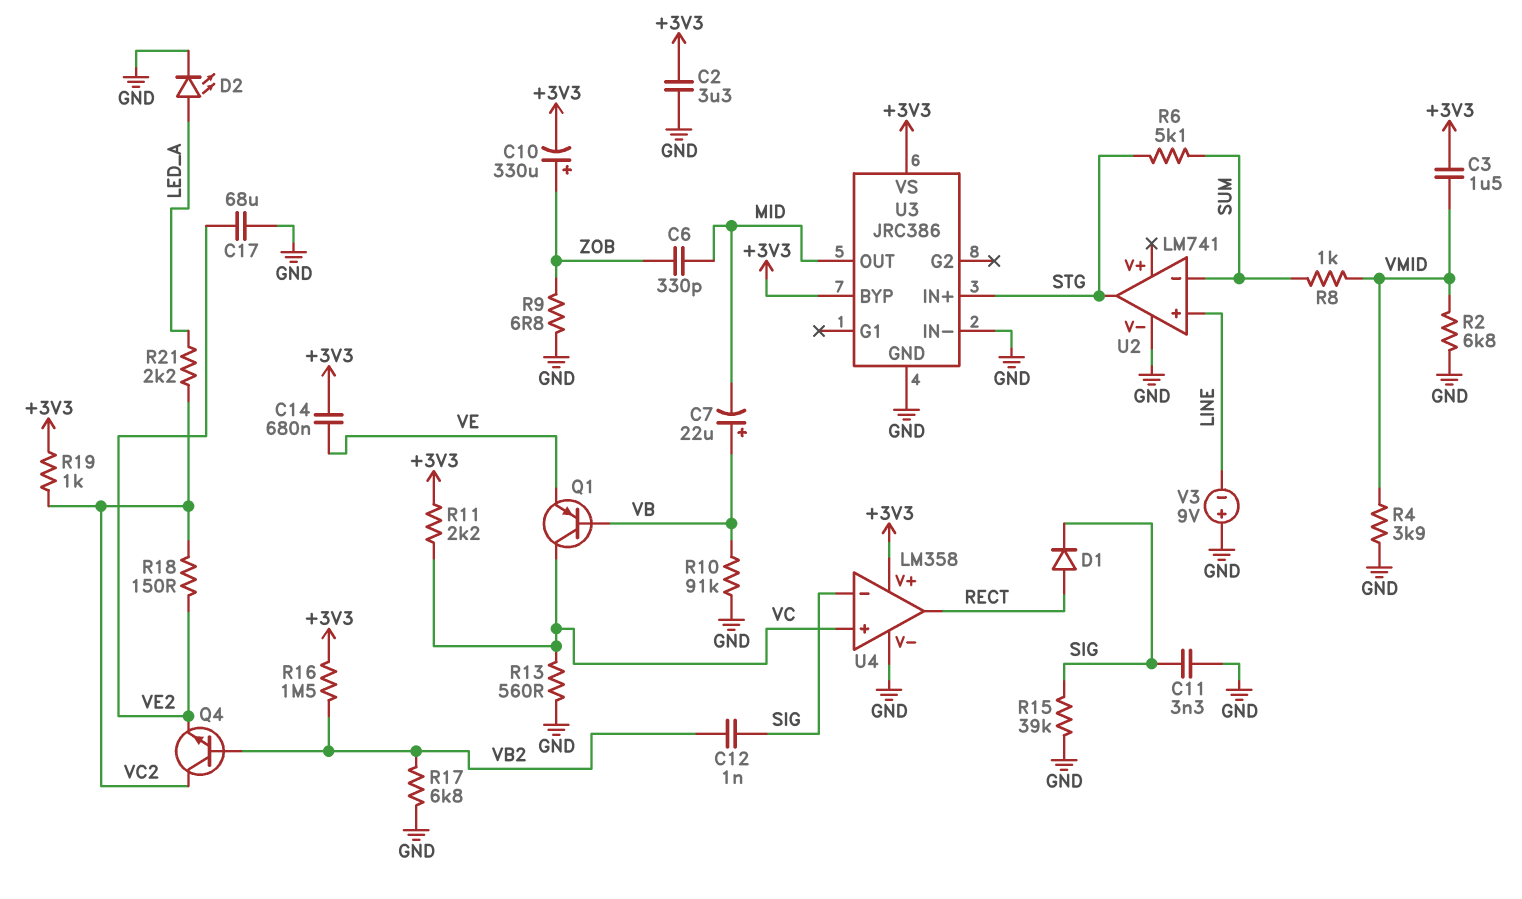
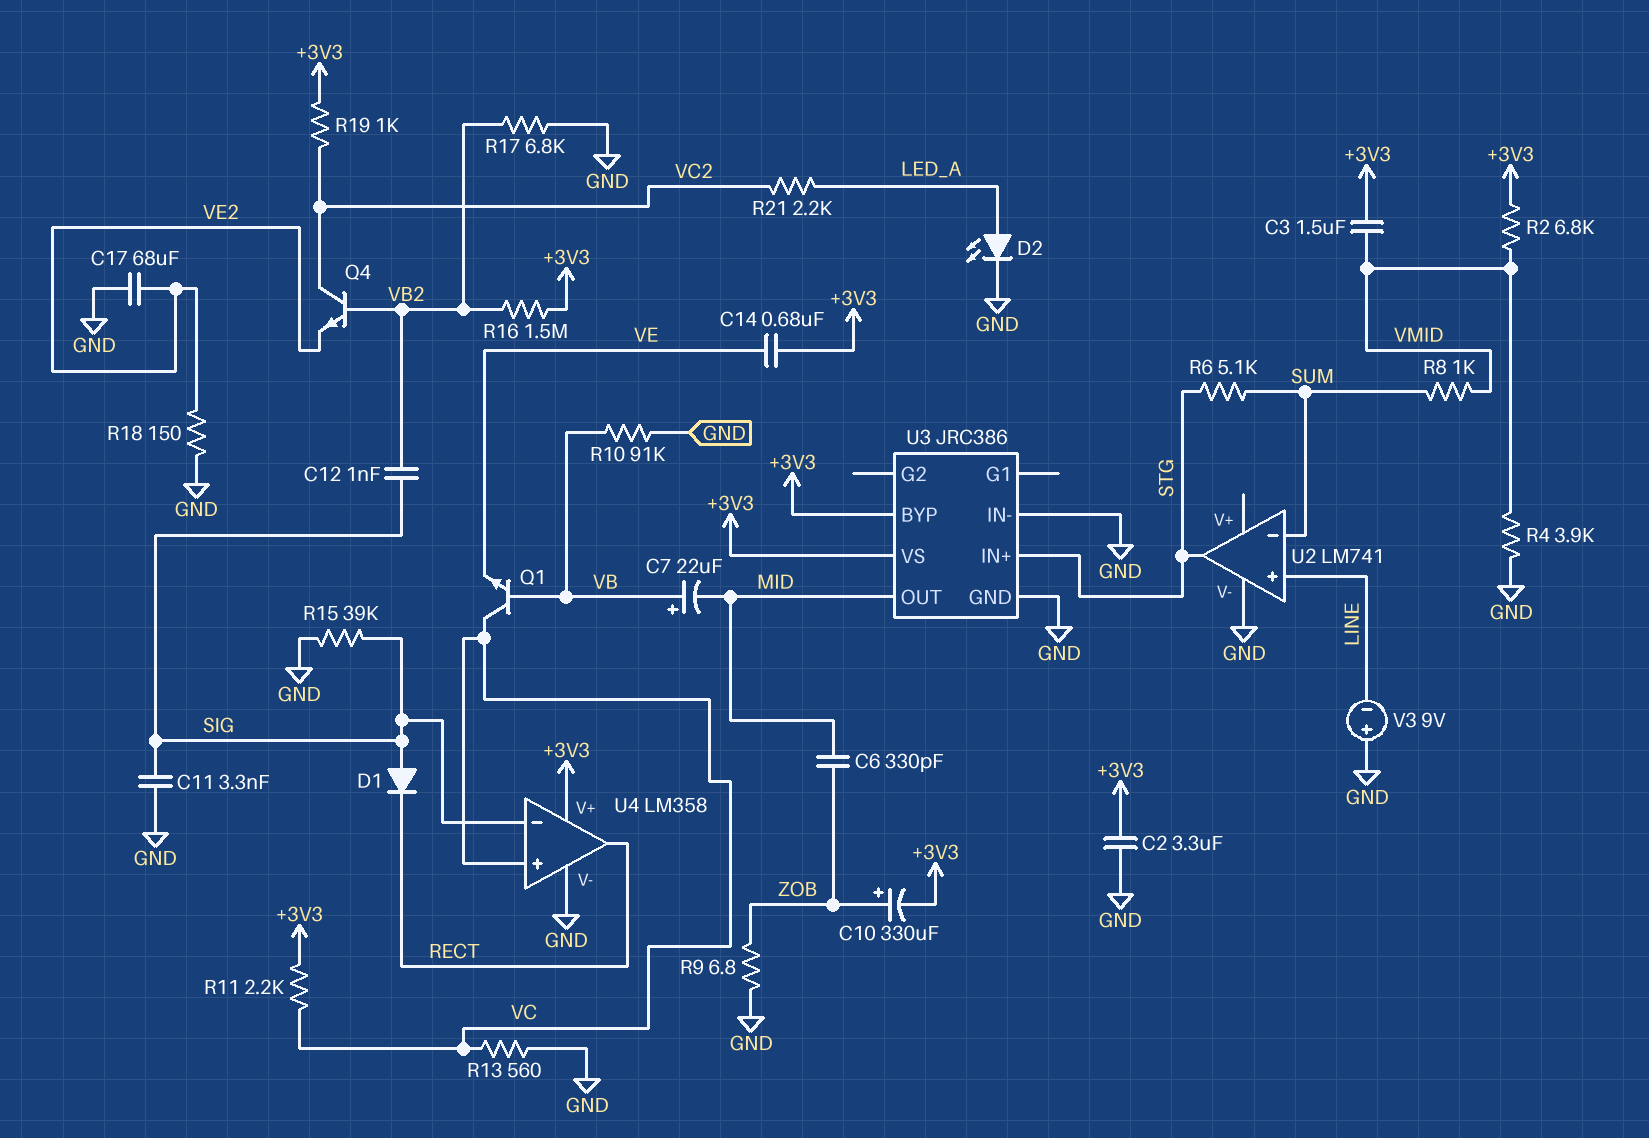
D1: diode (A RECT, K SIG) -> diode (A SIG, K RECT)
Q1: PNP (B VB, C VC, E VE) -> NPN (B VB, C VC, E VE)
R2: 6.8k (GND, VMID) -> 6.8k (+3V3, VMID)
R18: 150 (VC2, VE2) -> 150 (GND, VE2)

